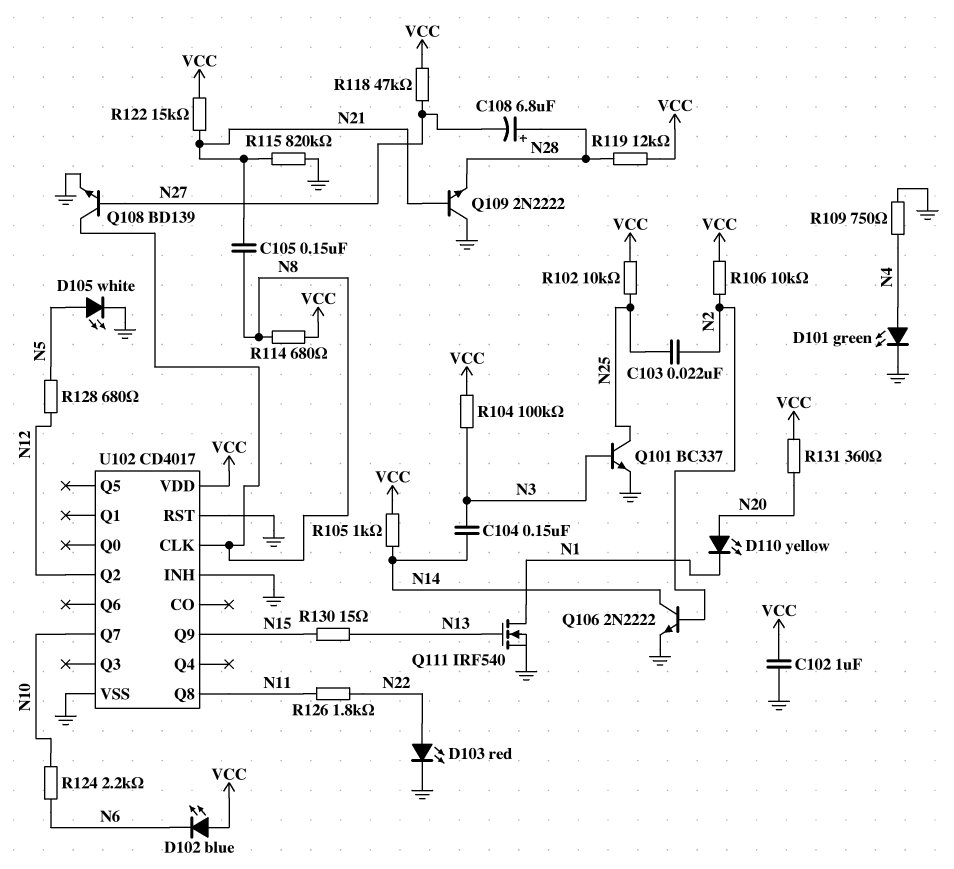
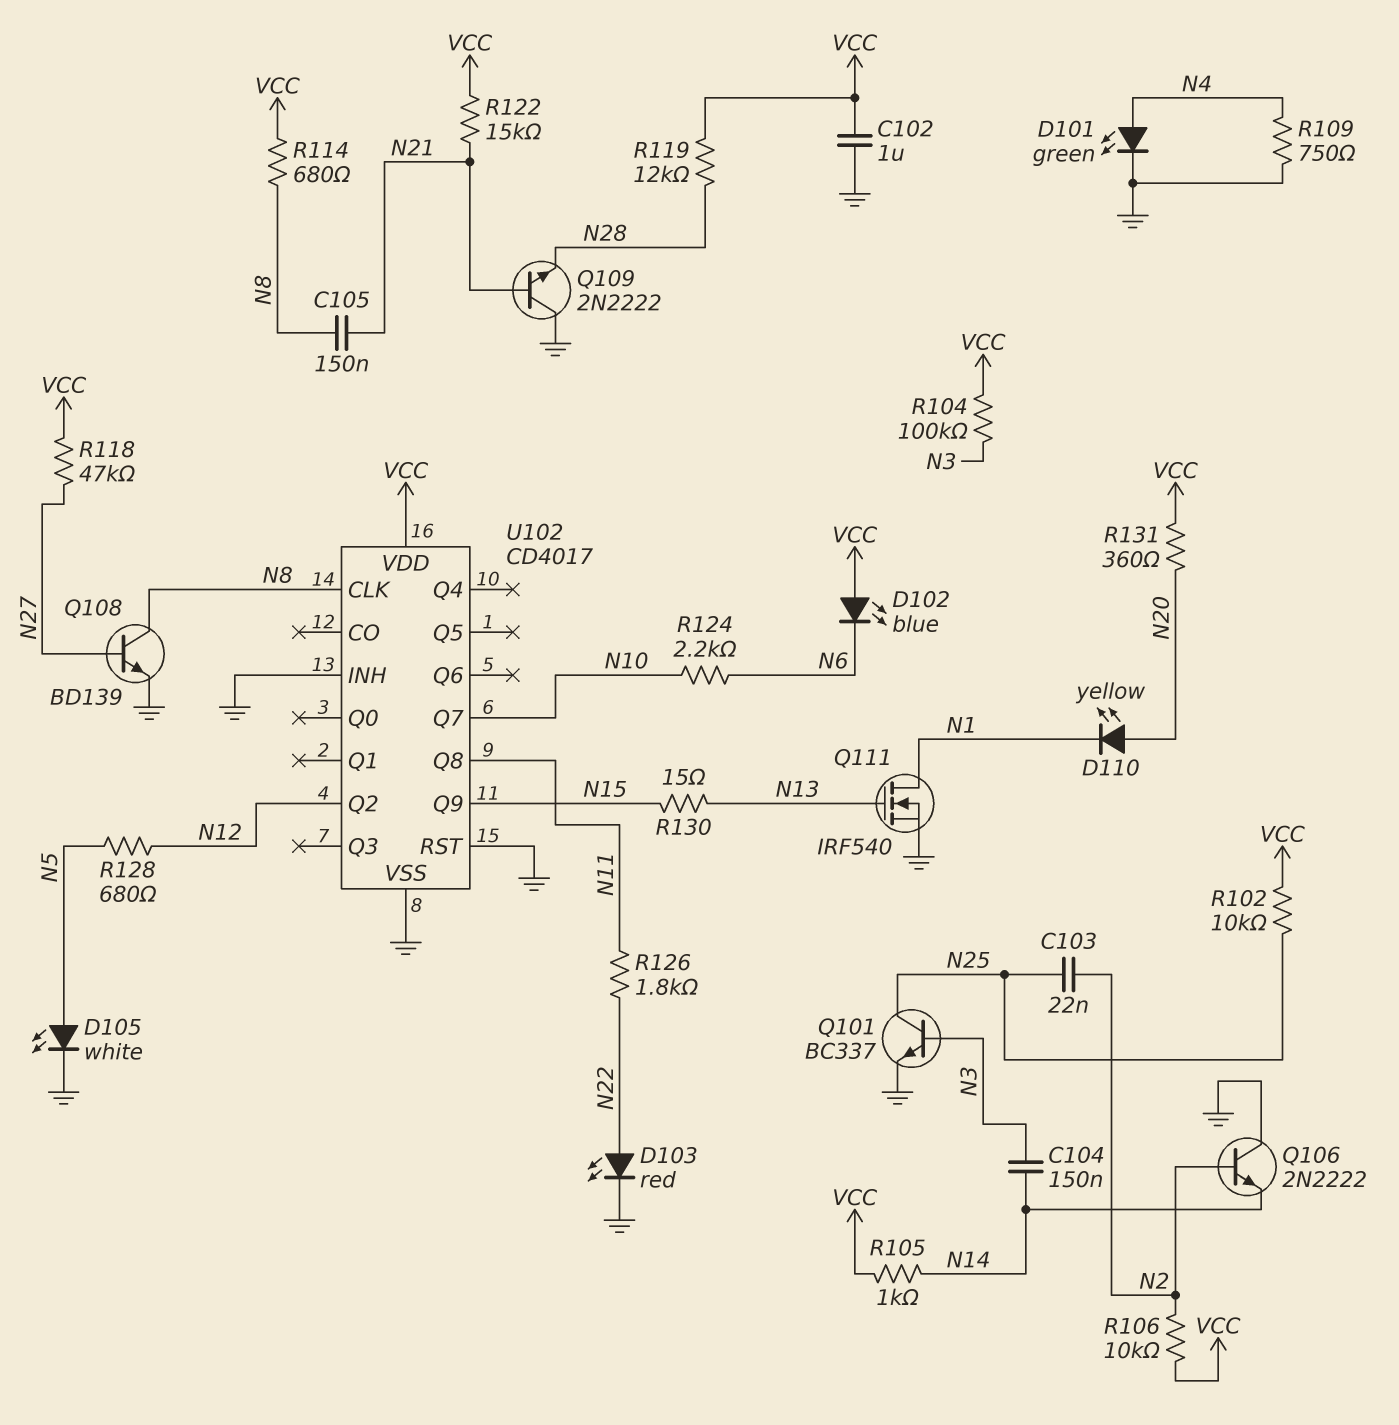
C108: 6.8uF (plus N28, minus N27) -> none
Q106: NPN 2N2222 (B N2, C N14, E GND) -> NPN 2N2222 (B N2, C GND, E N14)
R115: 820k (GND, N21) -> none

